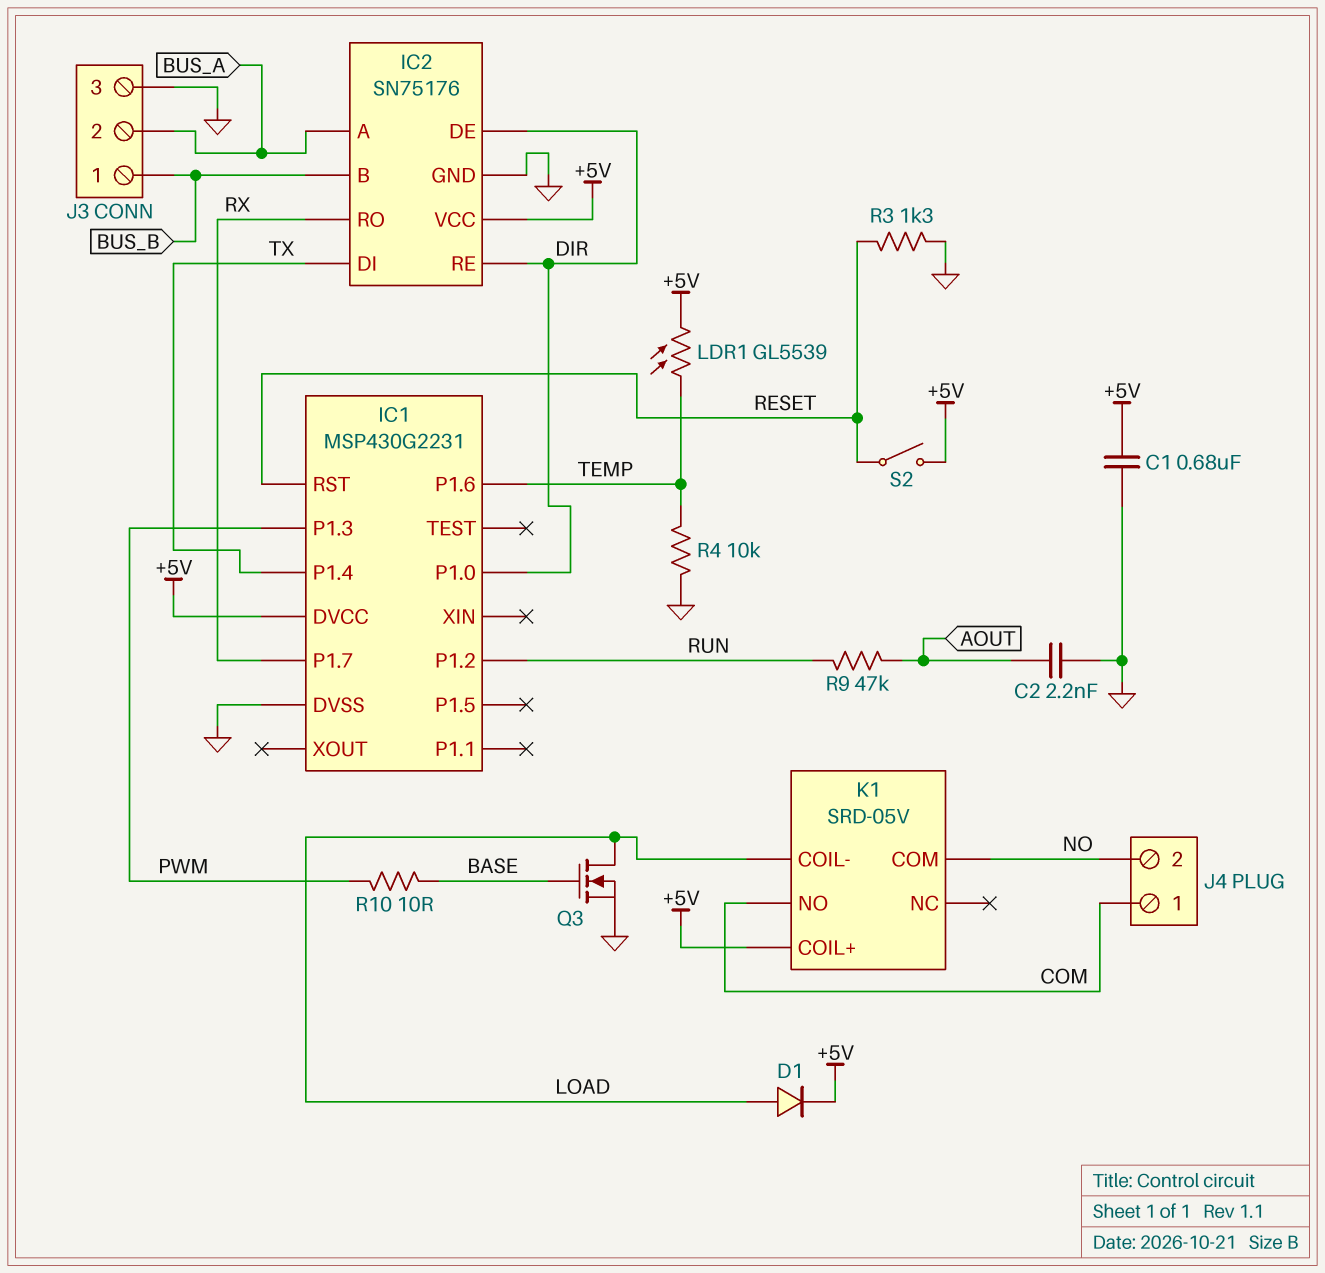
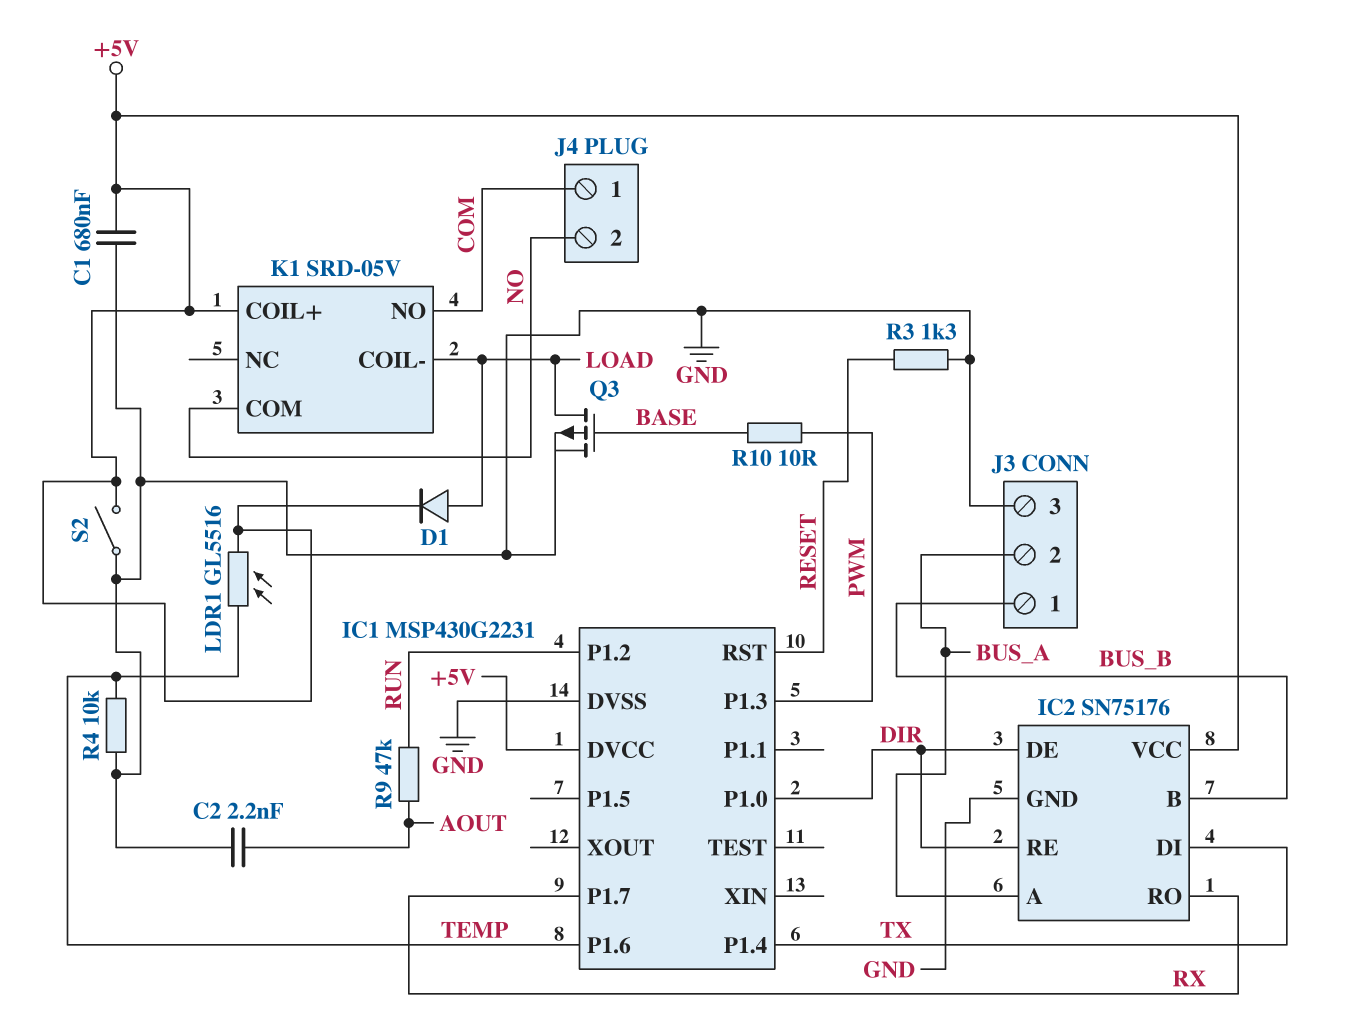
LDR1: GL5539 (+5V, TEMP) -> GL5516 (+5V, TEMP)
Q3: NMOS (G BASE, D LOAD, S GND) -> PMOS (G BASE, D LOAD, S GND)
S2: switch (+5V, RESET) -> switch (+5V, GND)

